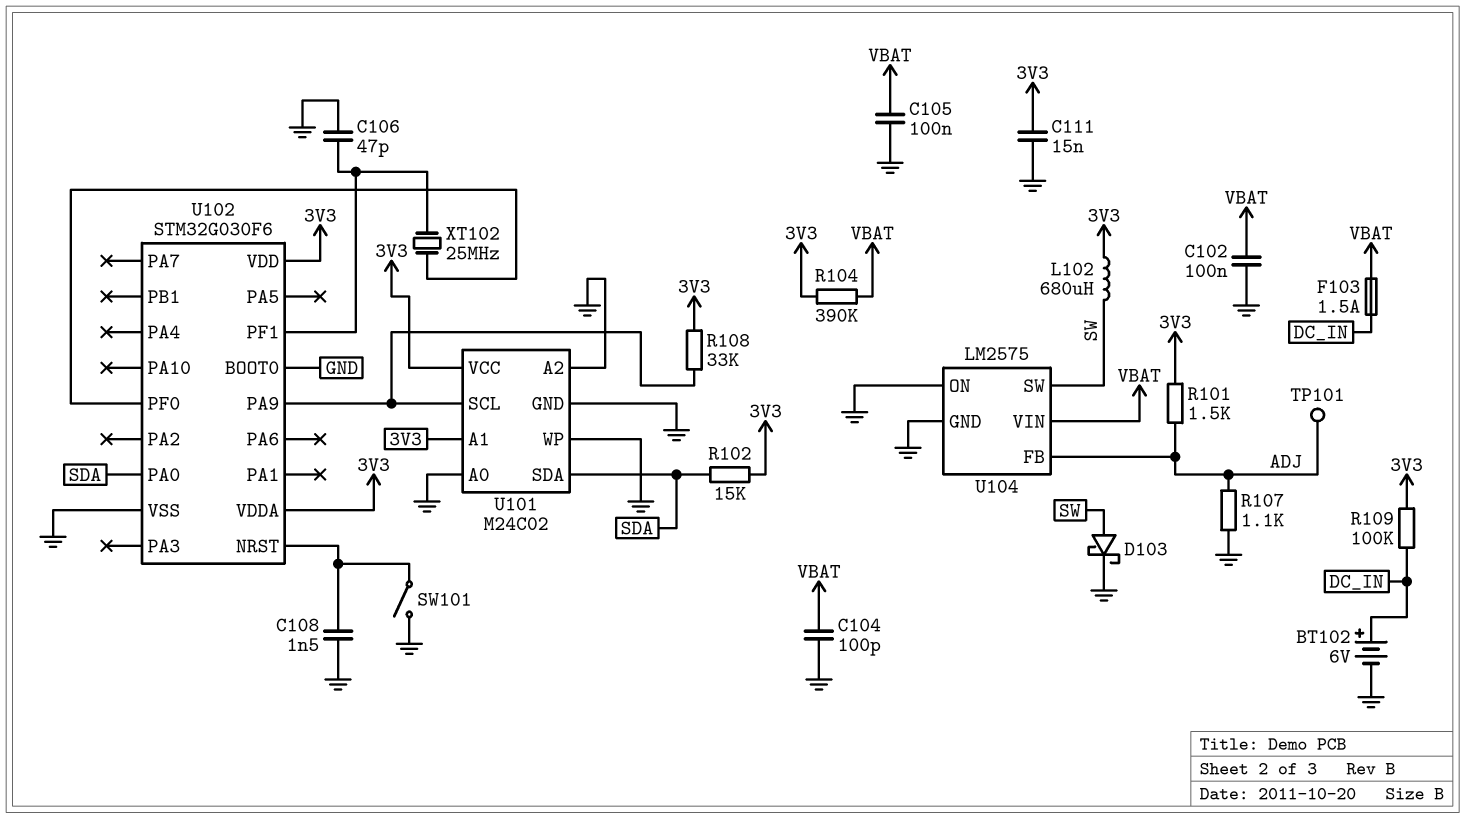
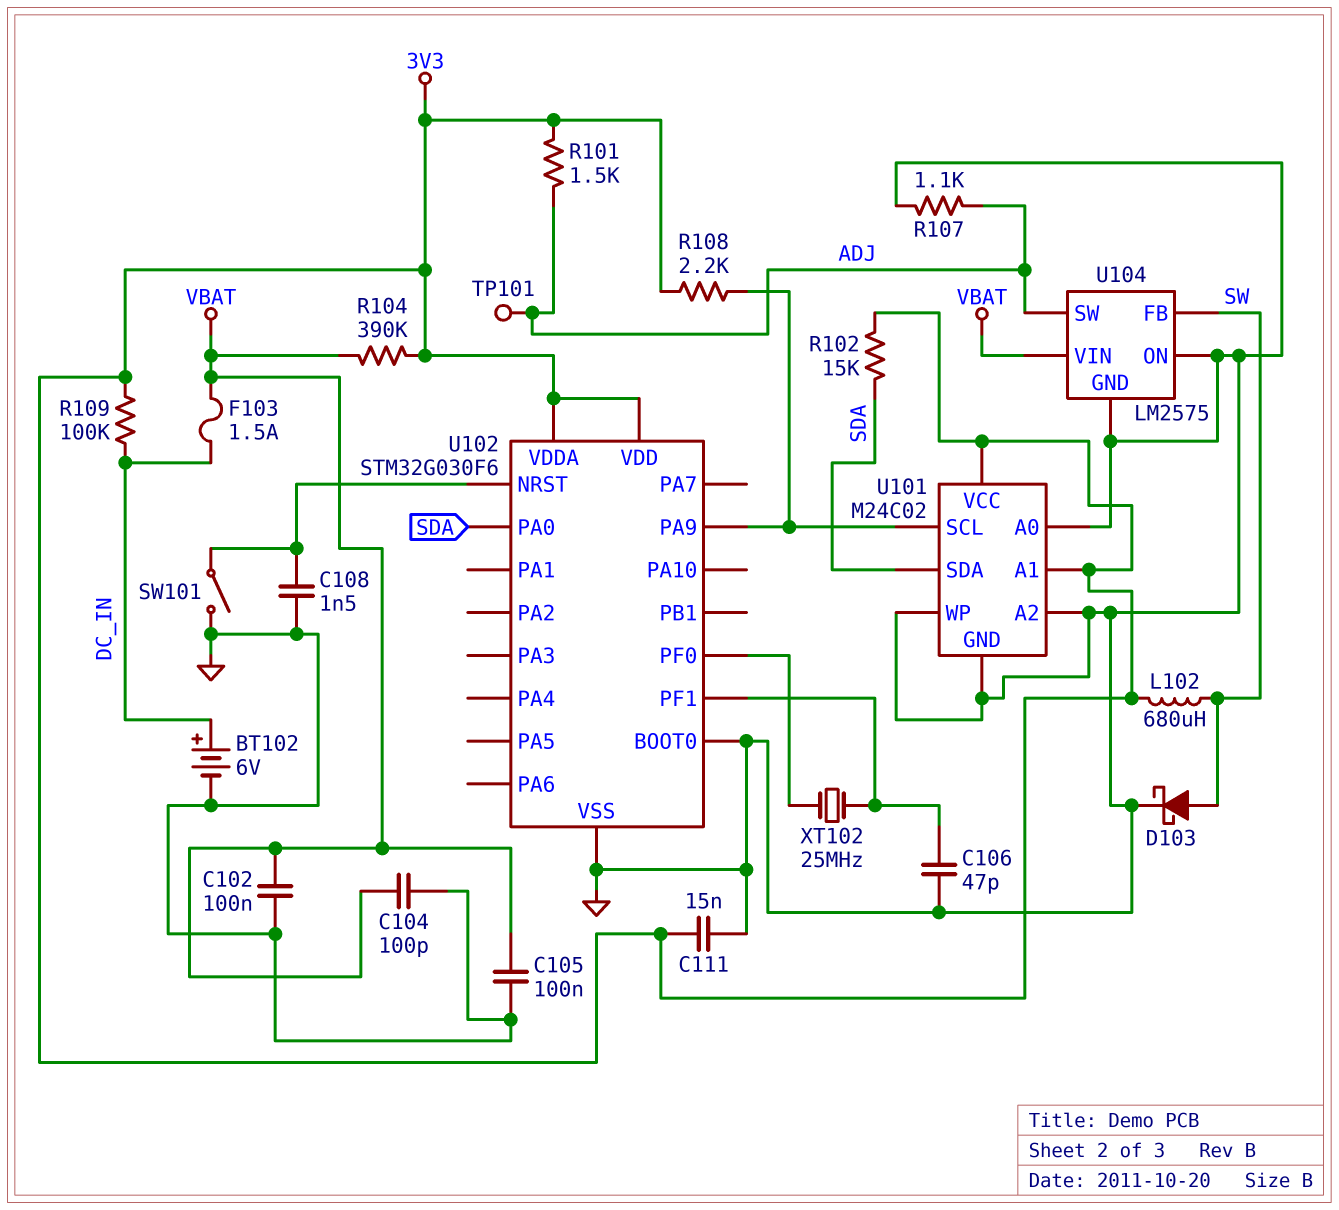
R108: 33k (3V3, U101/SCL) -> 2.2k (3V3, U101/SCL)
U104 pin FB: ADJ -> SW
U104 pin SW: SW -> ADJ

